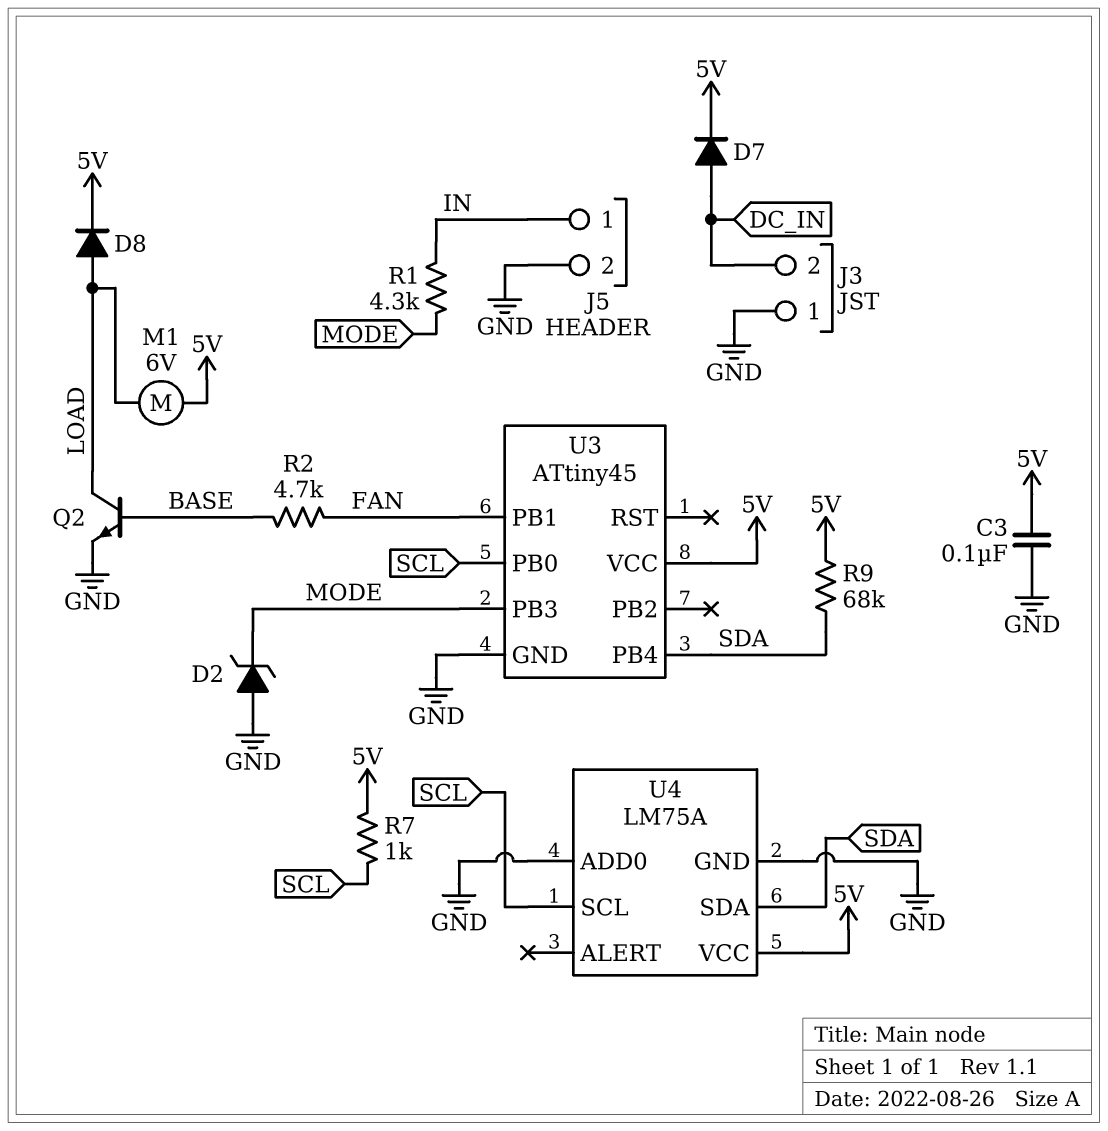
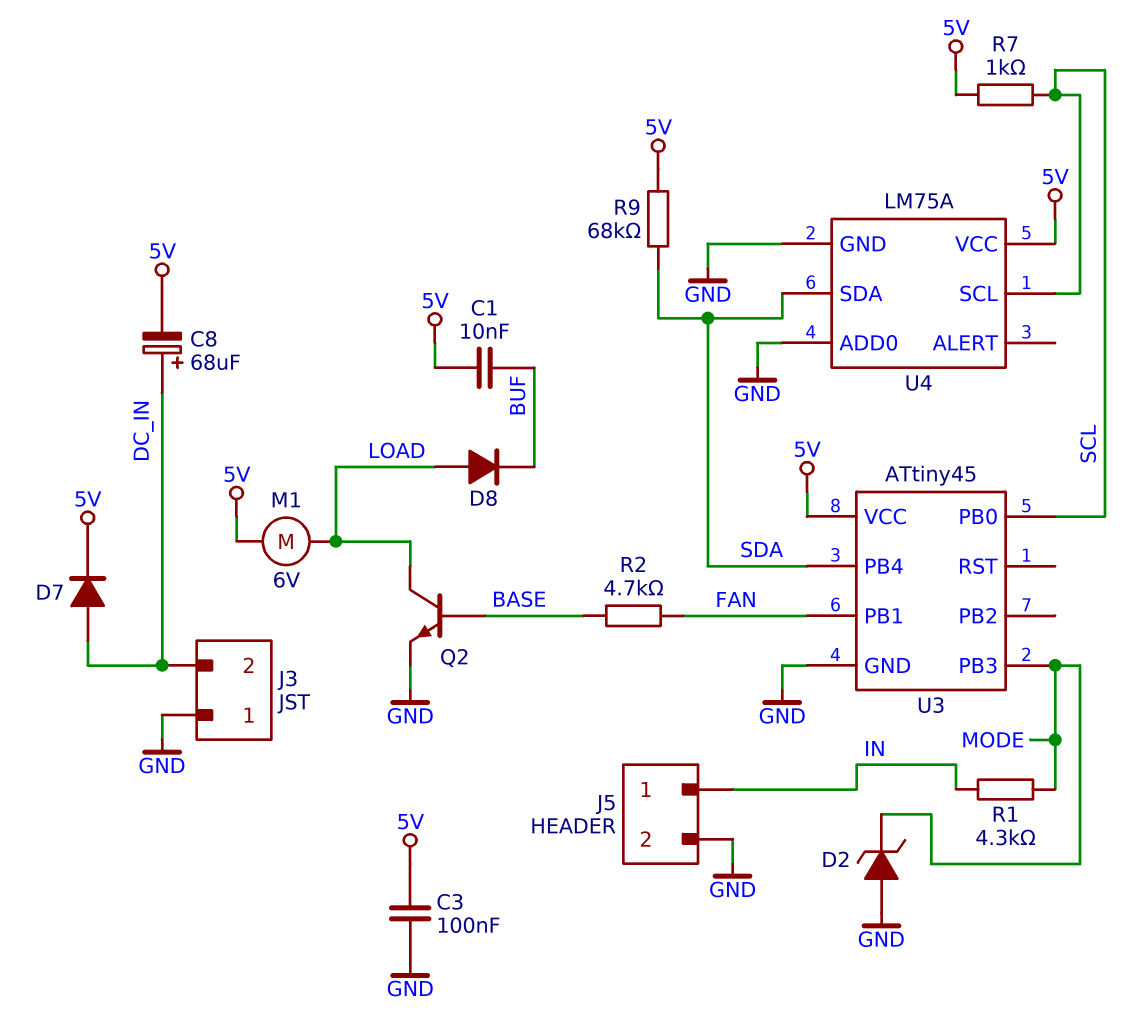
C1: none -> 10nF (5V, BUF)
C8: none -> 68uF (plus DC_IN, minus 5V)
D8: diode (A LOAD, K 5V) -> diode (A LOAD, K BUF)

